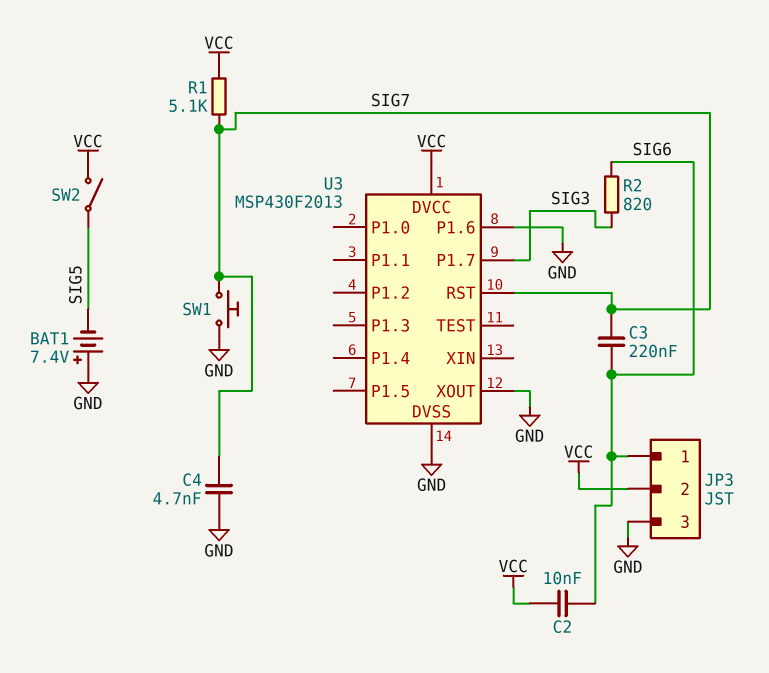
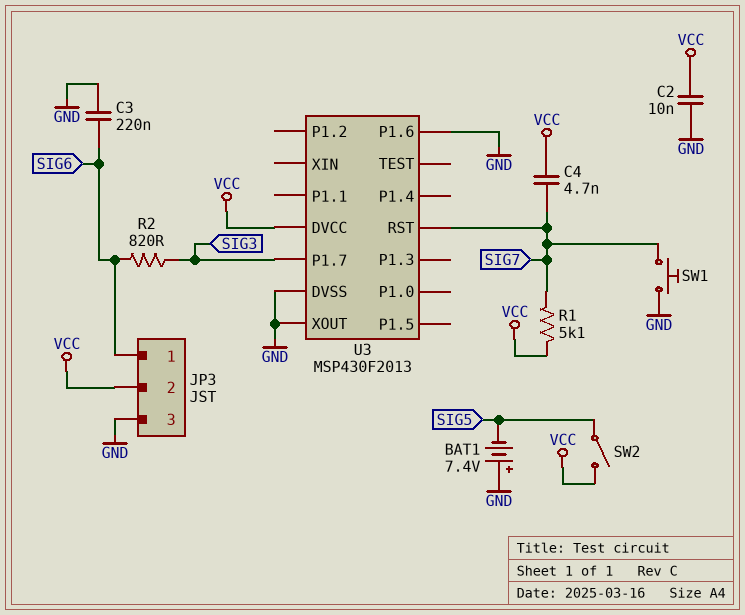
C2: 10nF (SIG6, VCC) -> 10nF (GND, VCC)
C3: 220nF (SIG6, SIG7) -> 220nF (GND, SIG6)
C4: 4.7nF (GND, SIG7) -> 4.7nF (SIG7, VCC)

